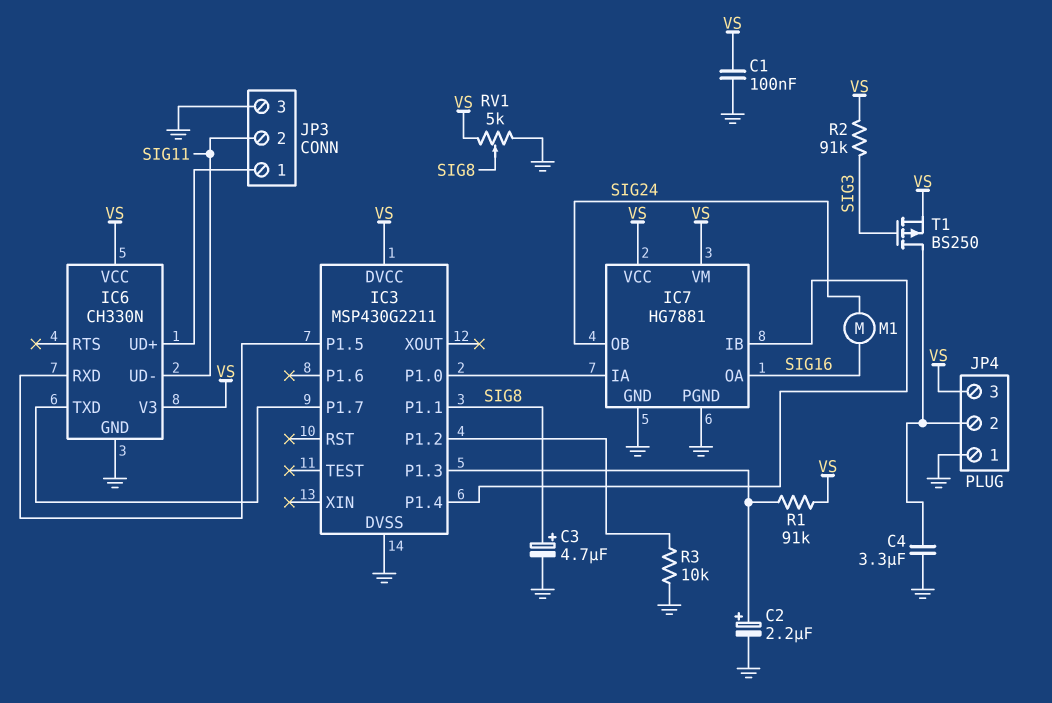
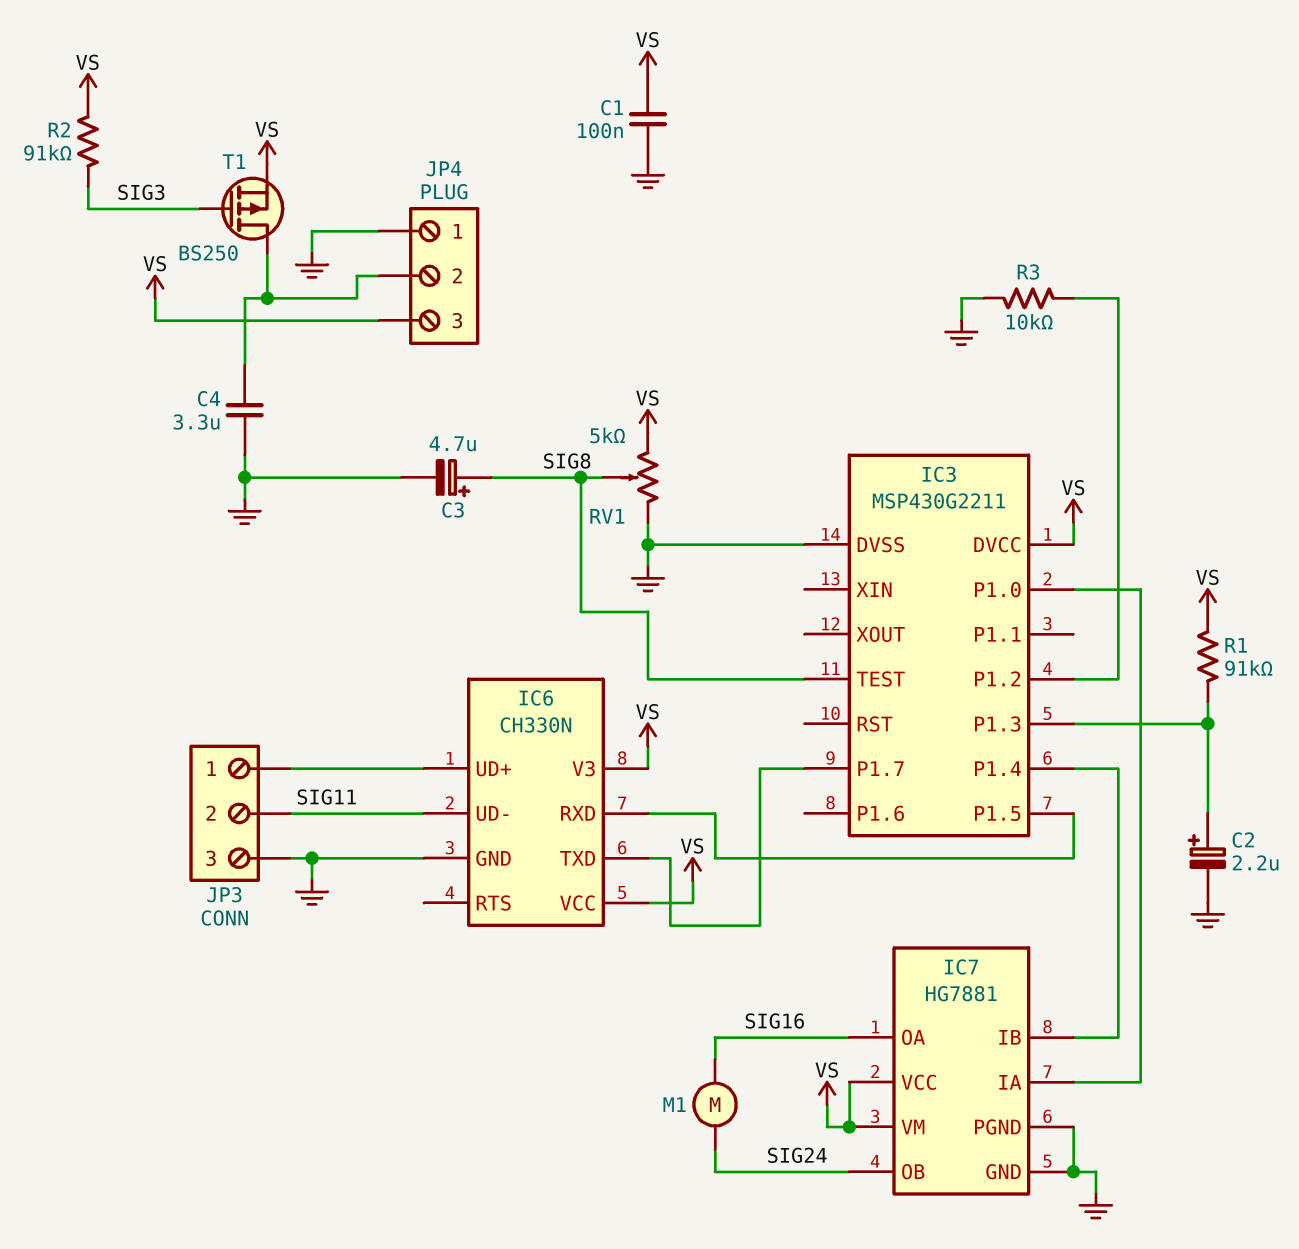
IC3 pin P1.1: SIG8 -> none
IC3 pin TEST: none -> SIG8

